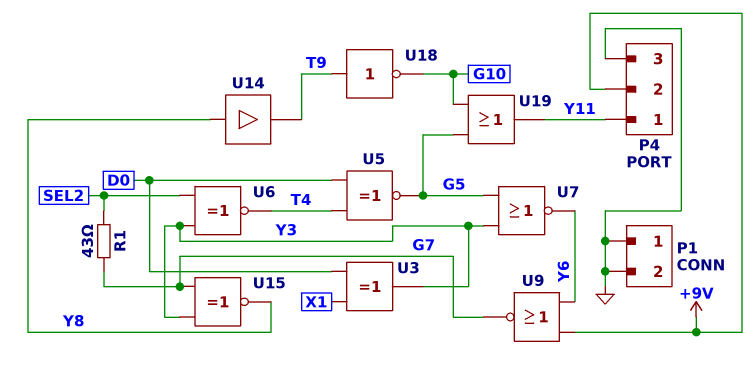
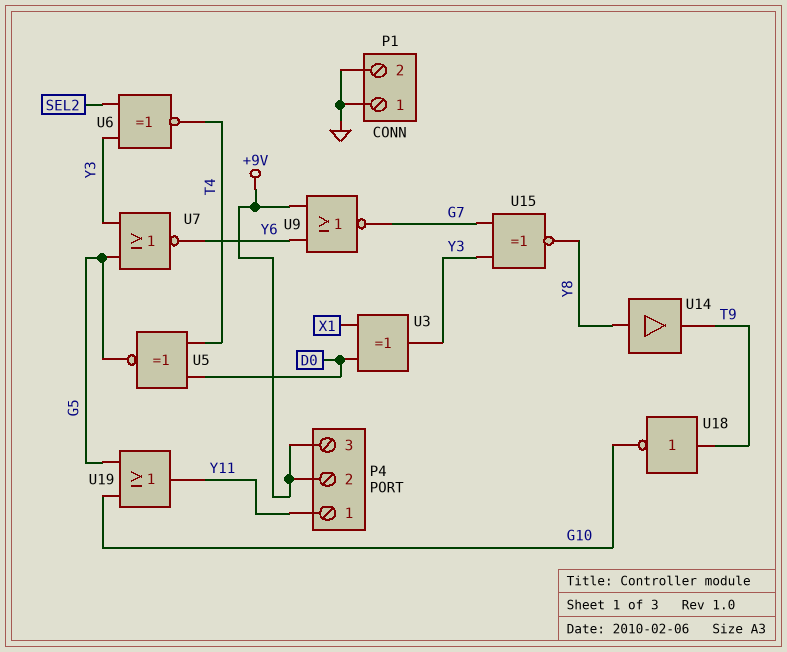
P4 pin 3: GND -> +9V
R1: 43 (G7, SEL2) -> none

